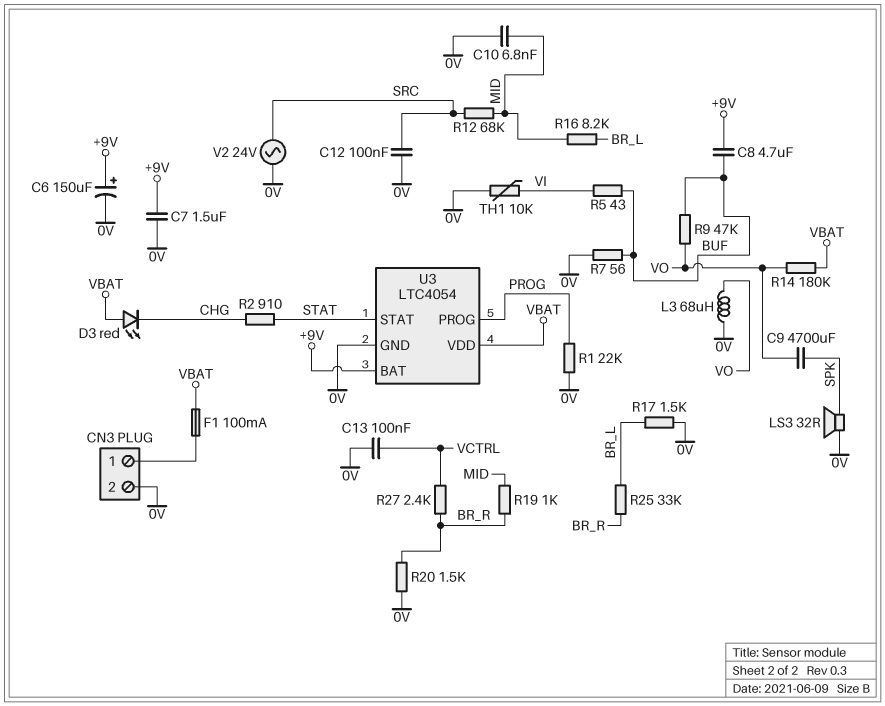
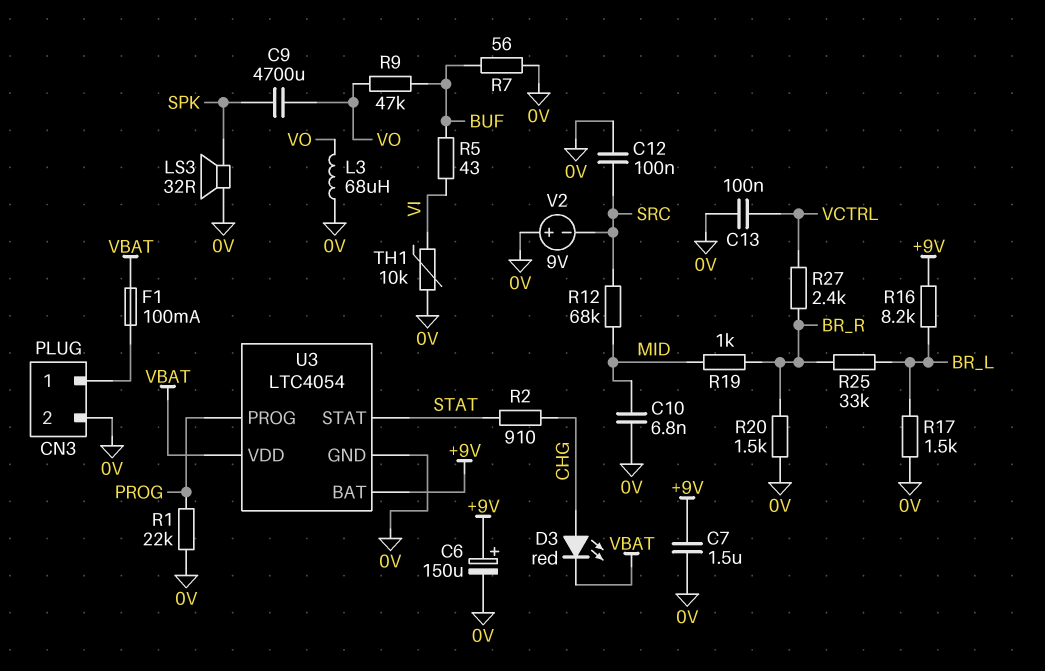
C8: 4.7uF (+9V, BUF) -> none
D3: LED red (A VBAT, K CHG) -> LED red (A CHG, K VBAT)
R14: 180k (VBAT, VO) -> none
R16: 8.2k (BR_L, MID) -> 8.2k (+9V, BR_L)
V2: AC 24V (0V, SRC) -> 9V (plus 0V, minus SRC)

